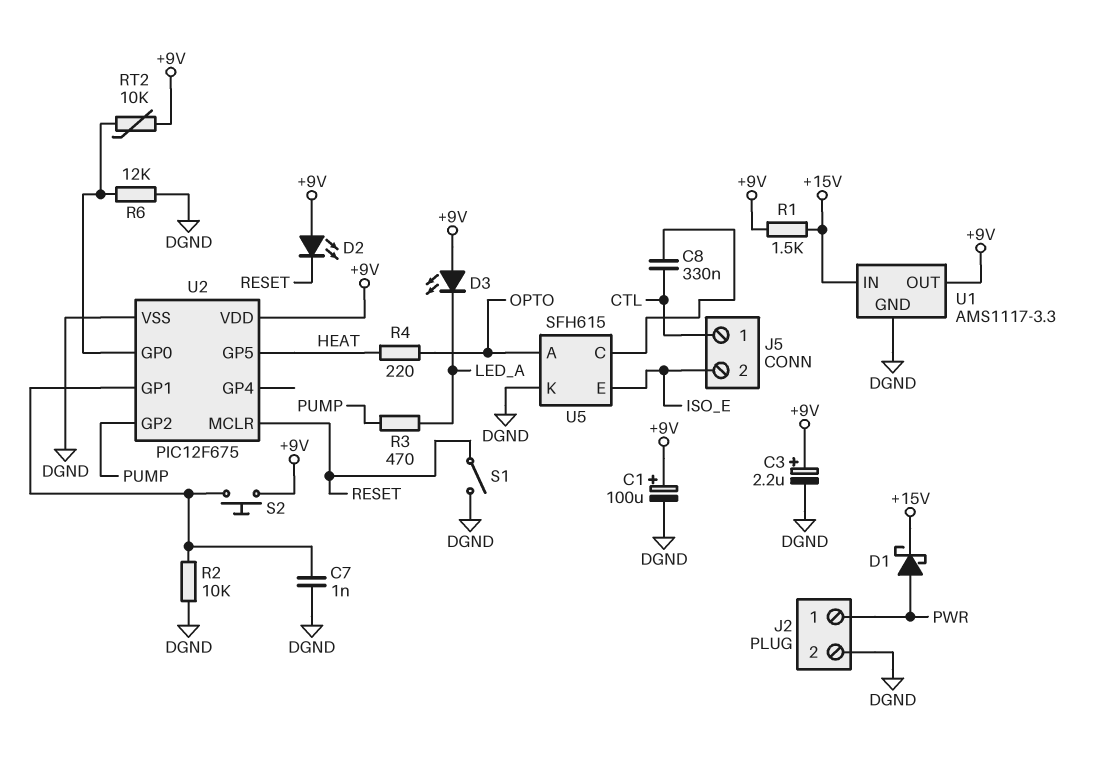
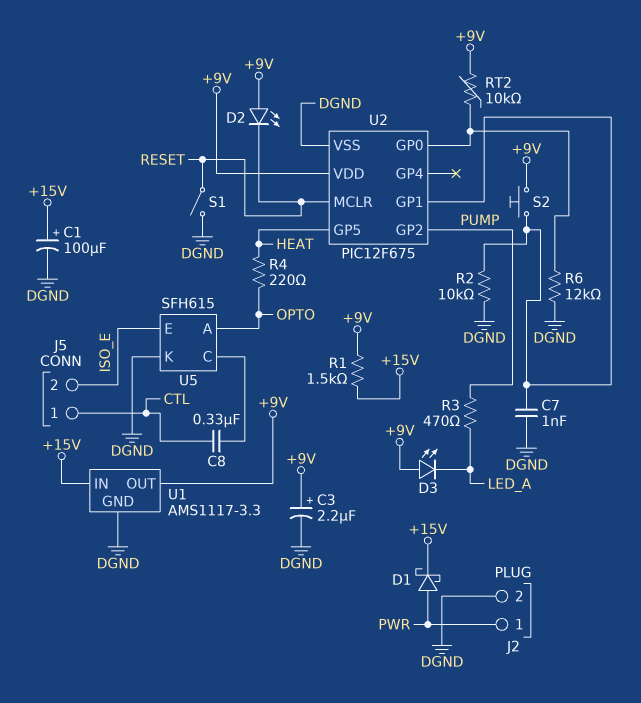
C1: 100uF (plus +9V, minus DGND) -> 100uF (plus +15V, minus DGND)

